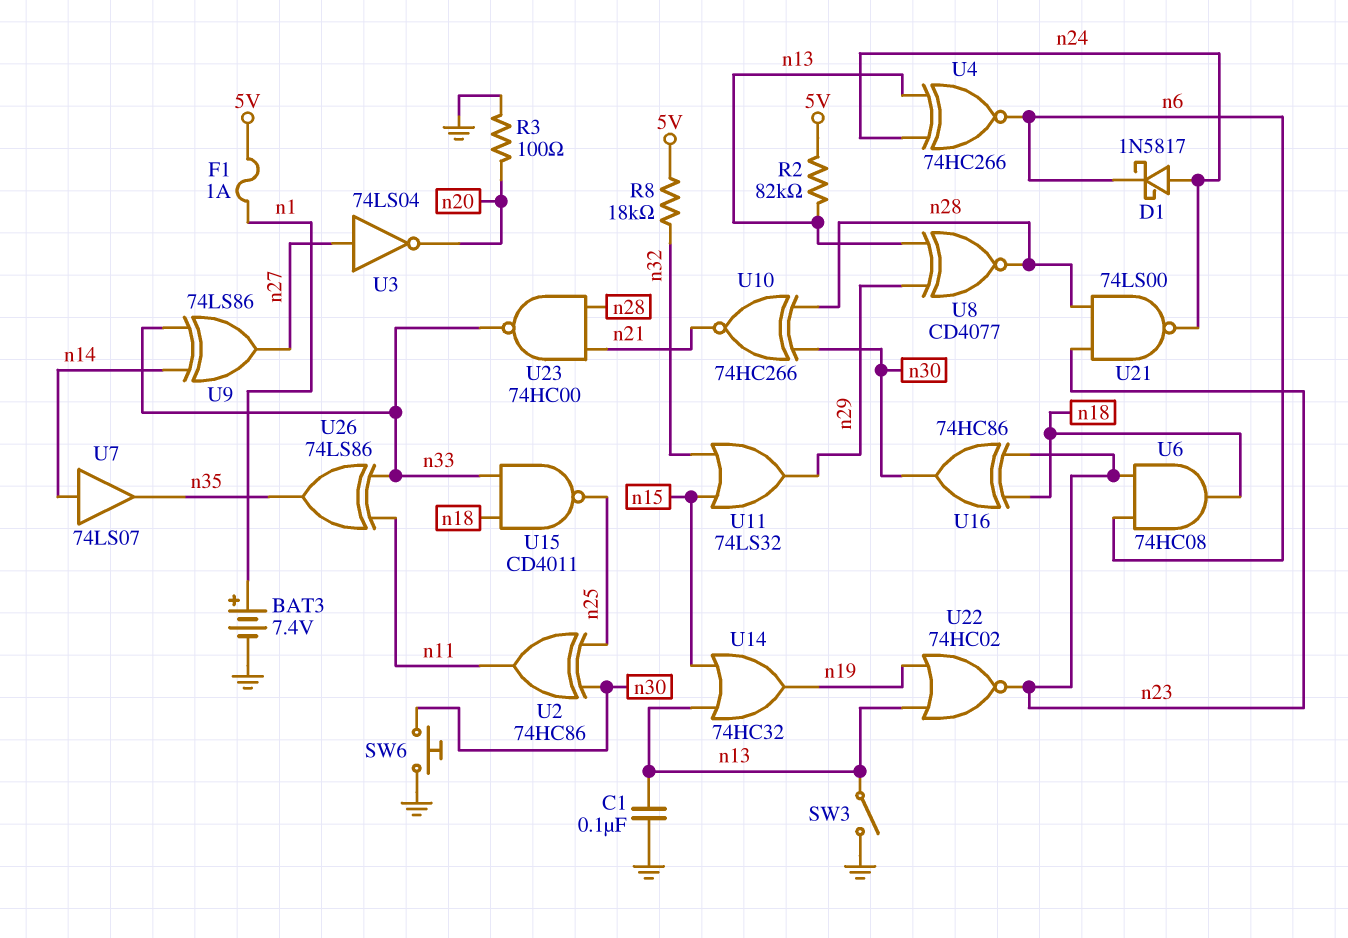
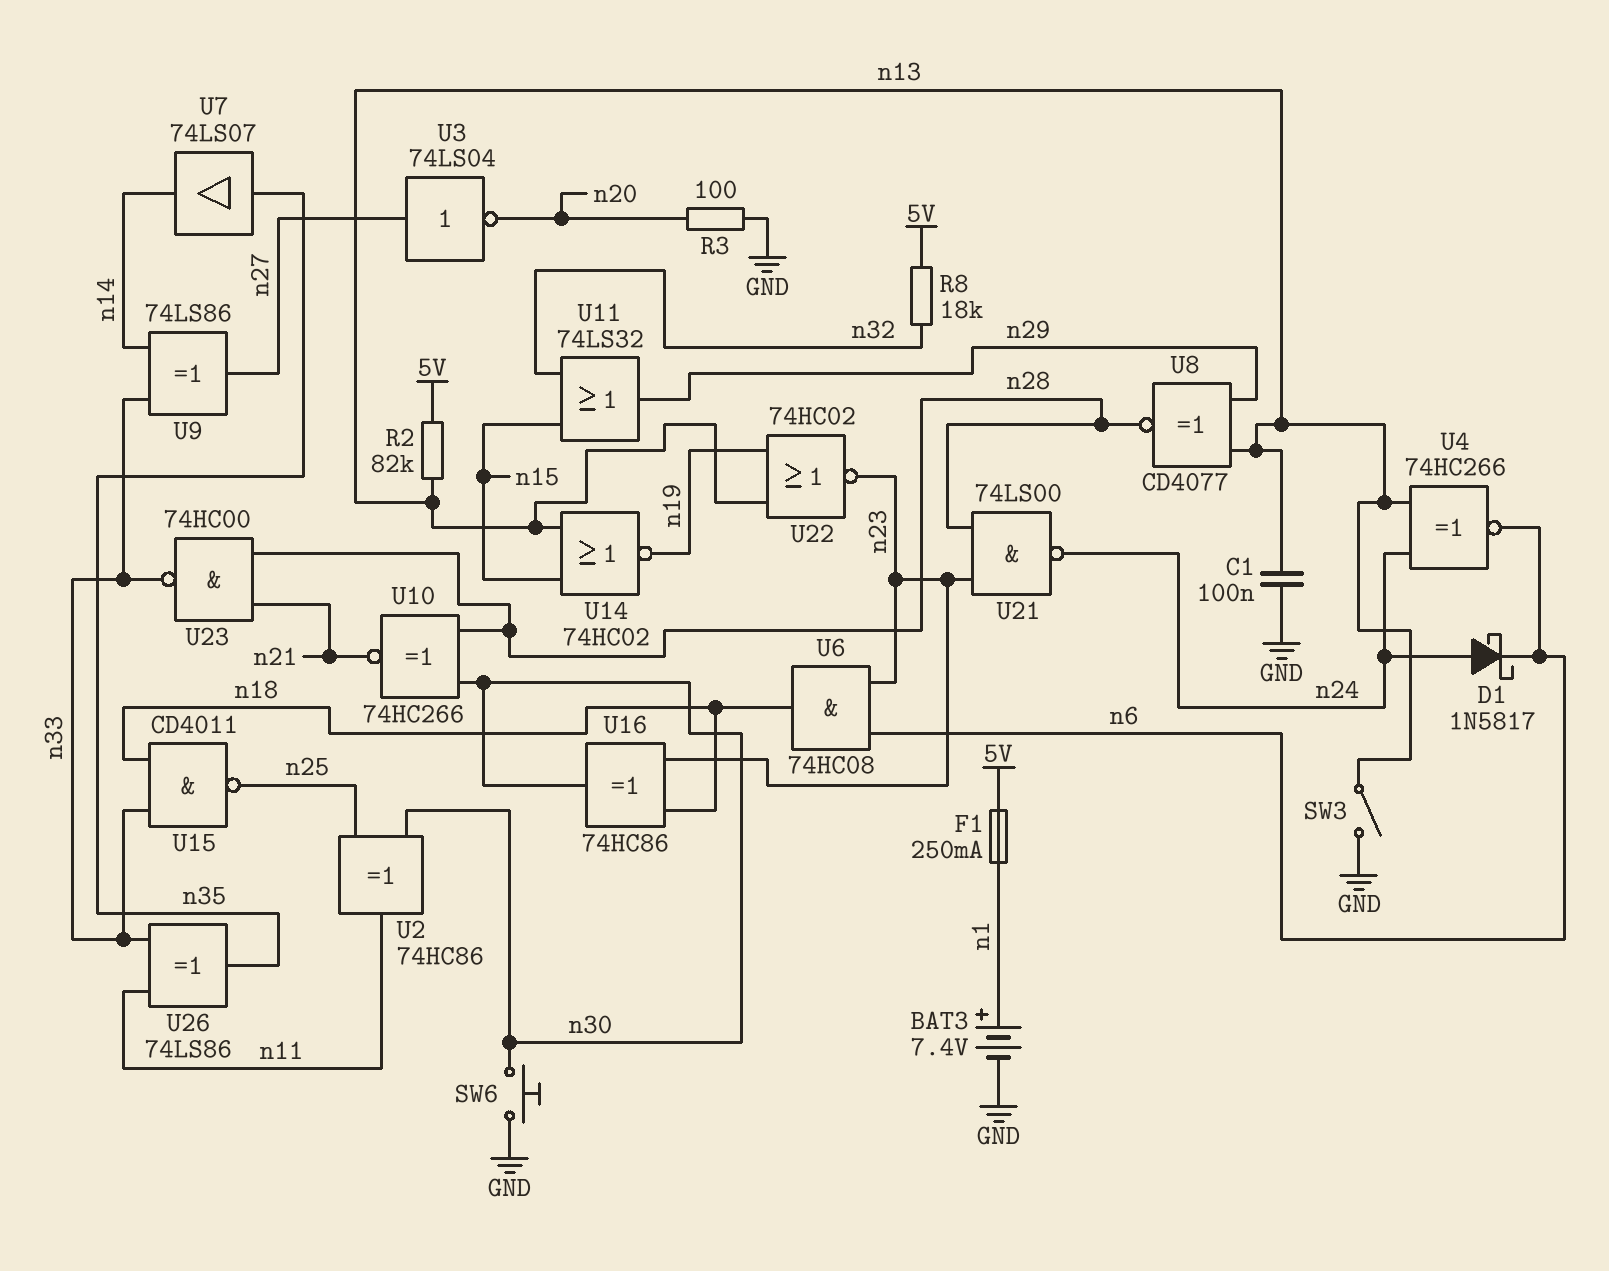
F1: 1A (5V, n1) -> 250mA (5V, n1)
U7: buffer 74LS07 (in n14, out n35) -> buffer 74LS07 (in n35, out n14)
U14: OR 74HC32 (in n13, in n15, out n19) -> NOR 74HC02 (in n13, in n15, out n19)

